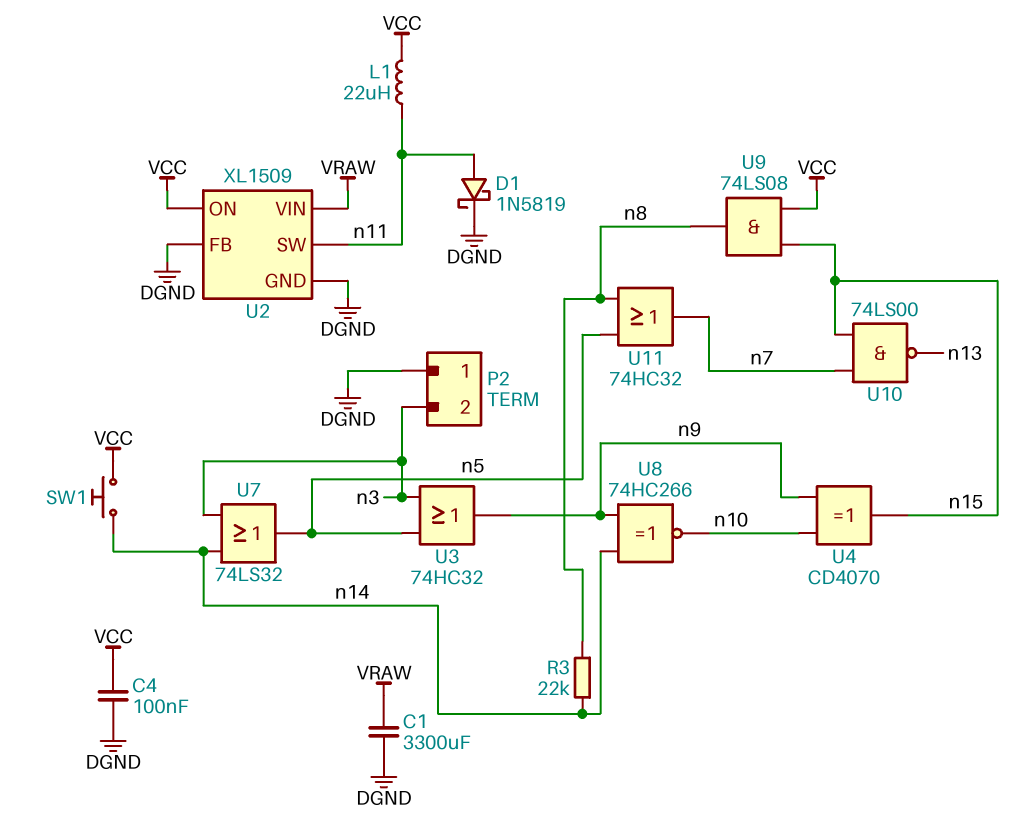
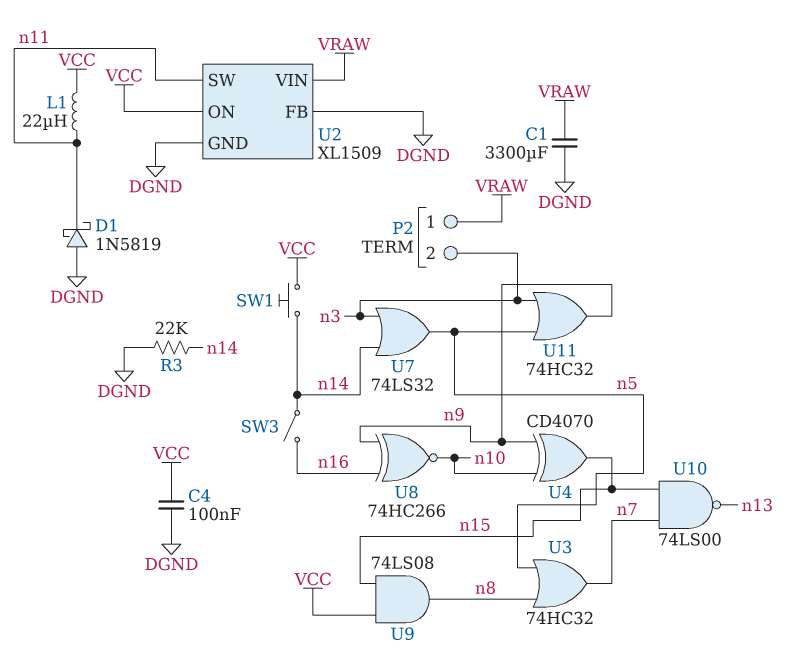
D1: schottky 1N5819 (A n11, K DGND) -> schottky 1N5819 (A DGND, K n11)
P2 pin 1: DGND -> VRAW
R3: 22k (n8, n14) -> 22k (DGND, n14)
SW3: none -> switch (n14, n16)
U3: OR 74HC32 (in n3, in n5, out n9) -> OR 74HC32 (in n5, in n8, out n7)
U8: XNOR 74HC266 (in n9, in n14, out n10) -> XNOR 74HC266 (in n9, in n16, out n10)
U11: OR 74HC32 (in n5, in n8, out n7) -> OR 74HC32 (in n3, in n5, out n9)

